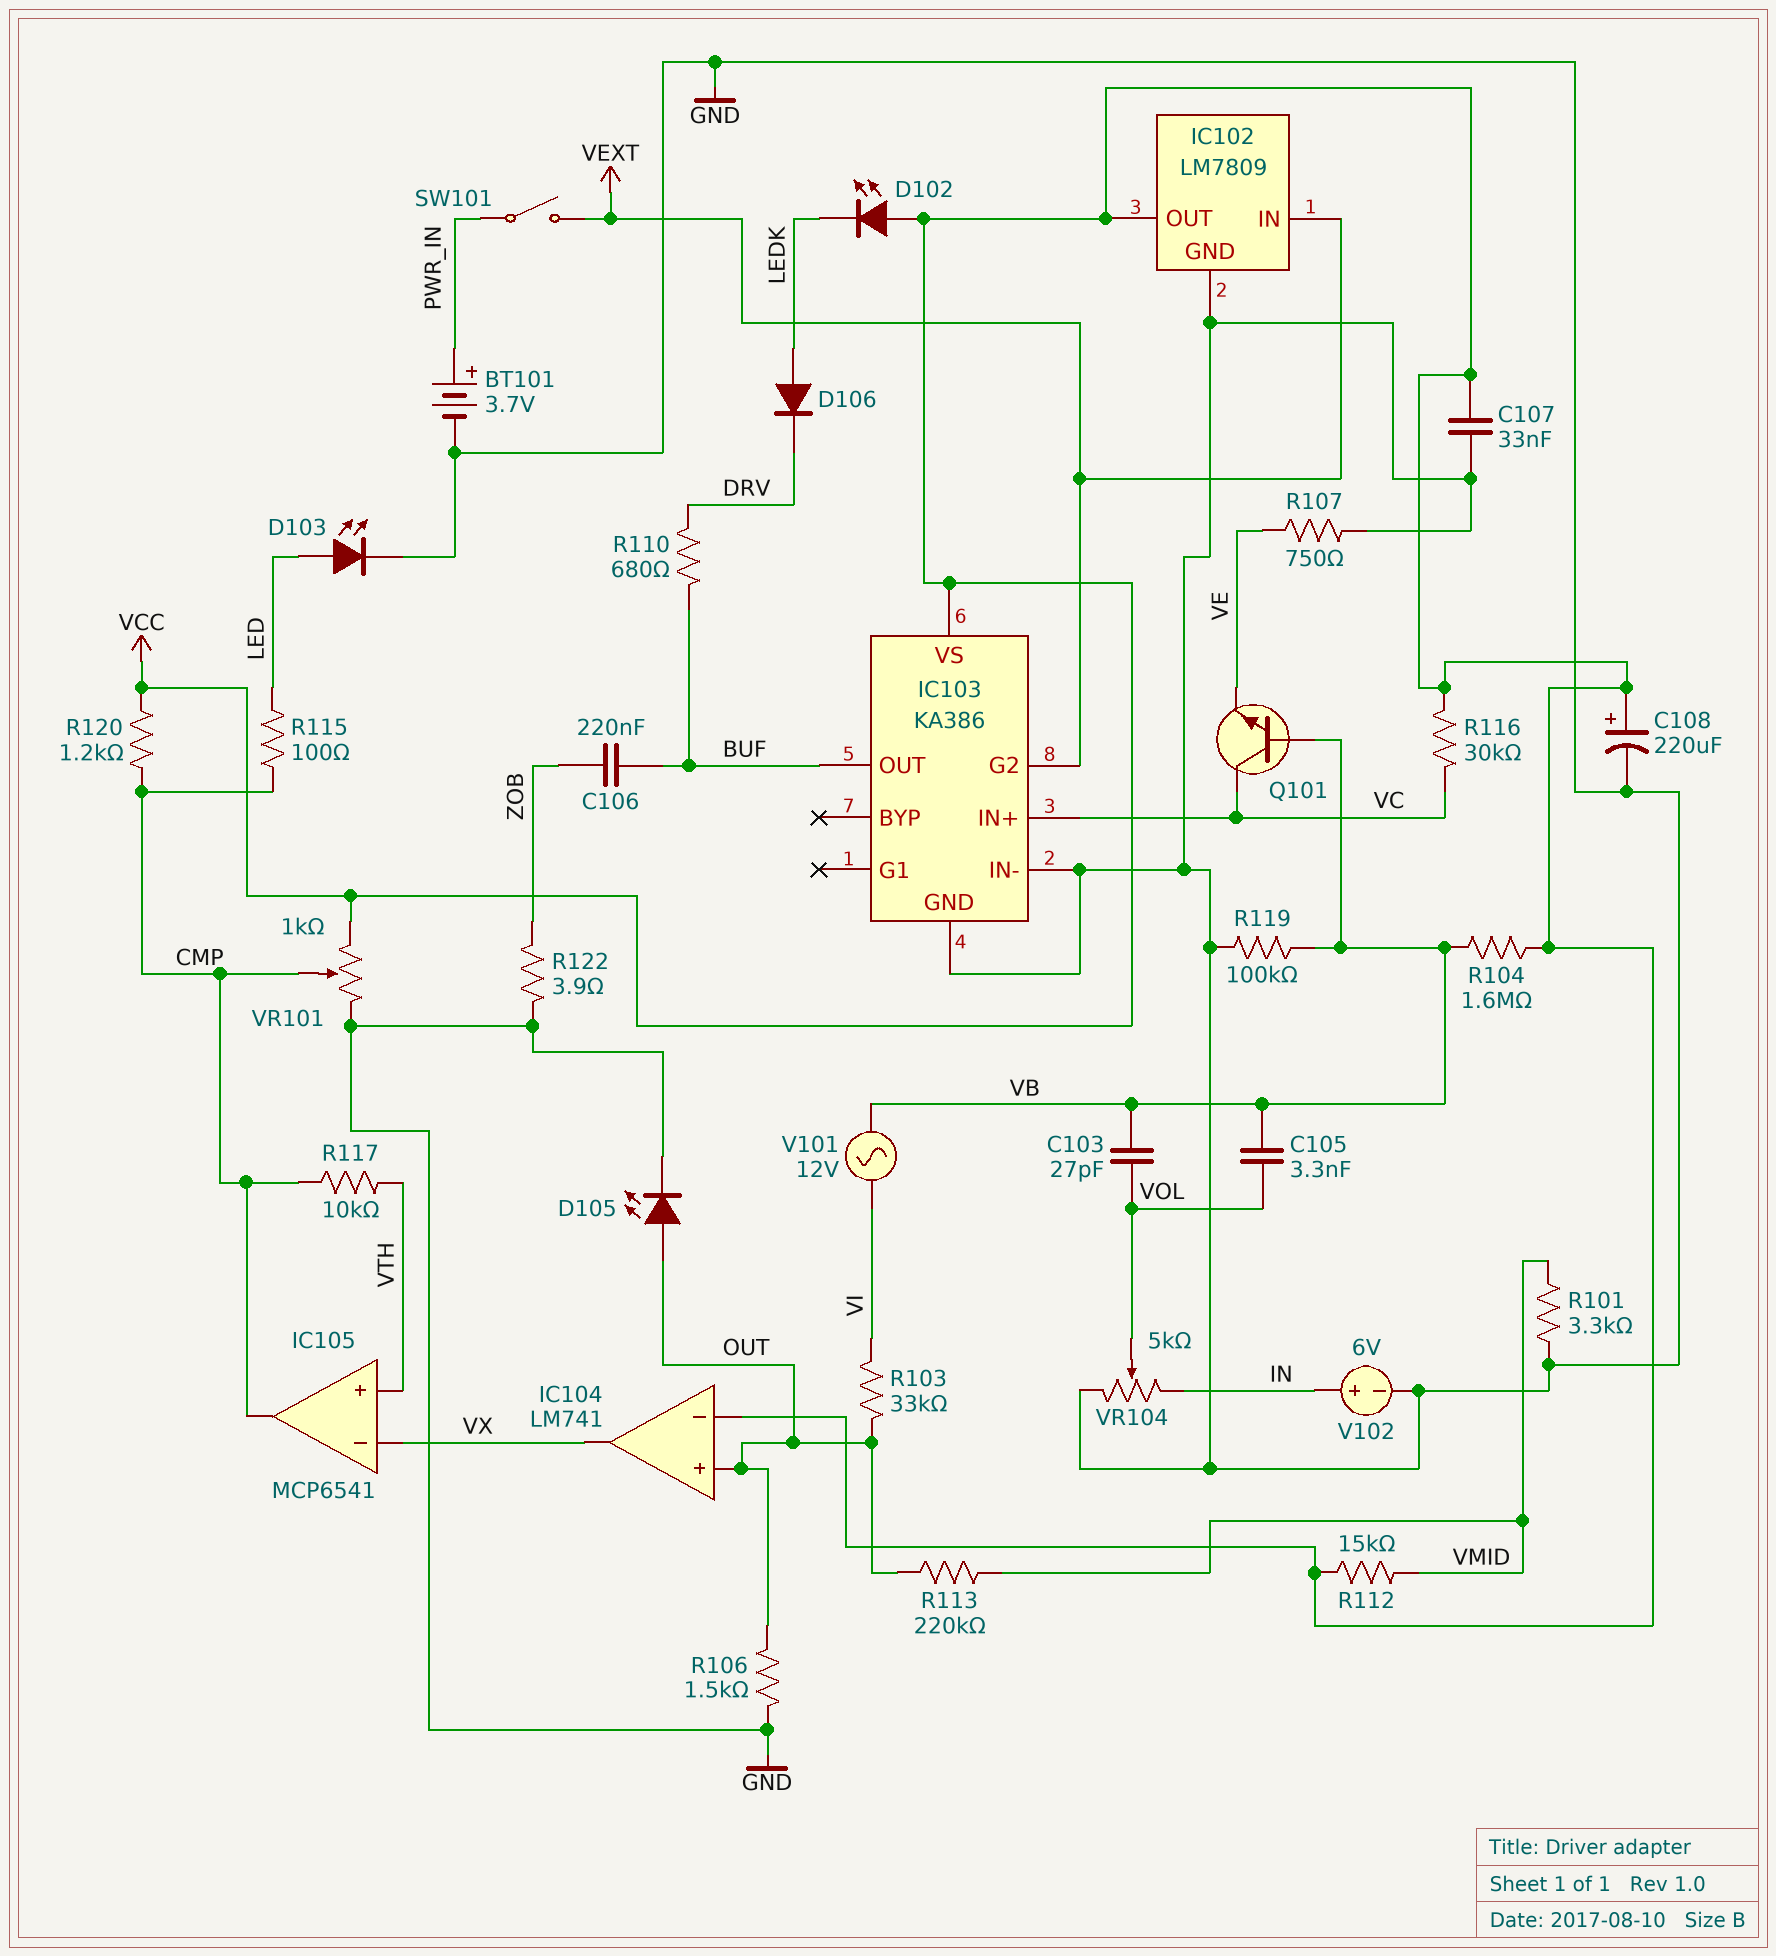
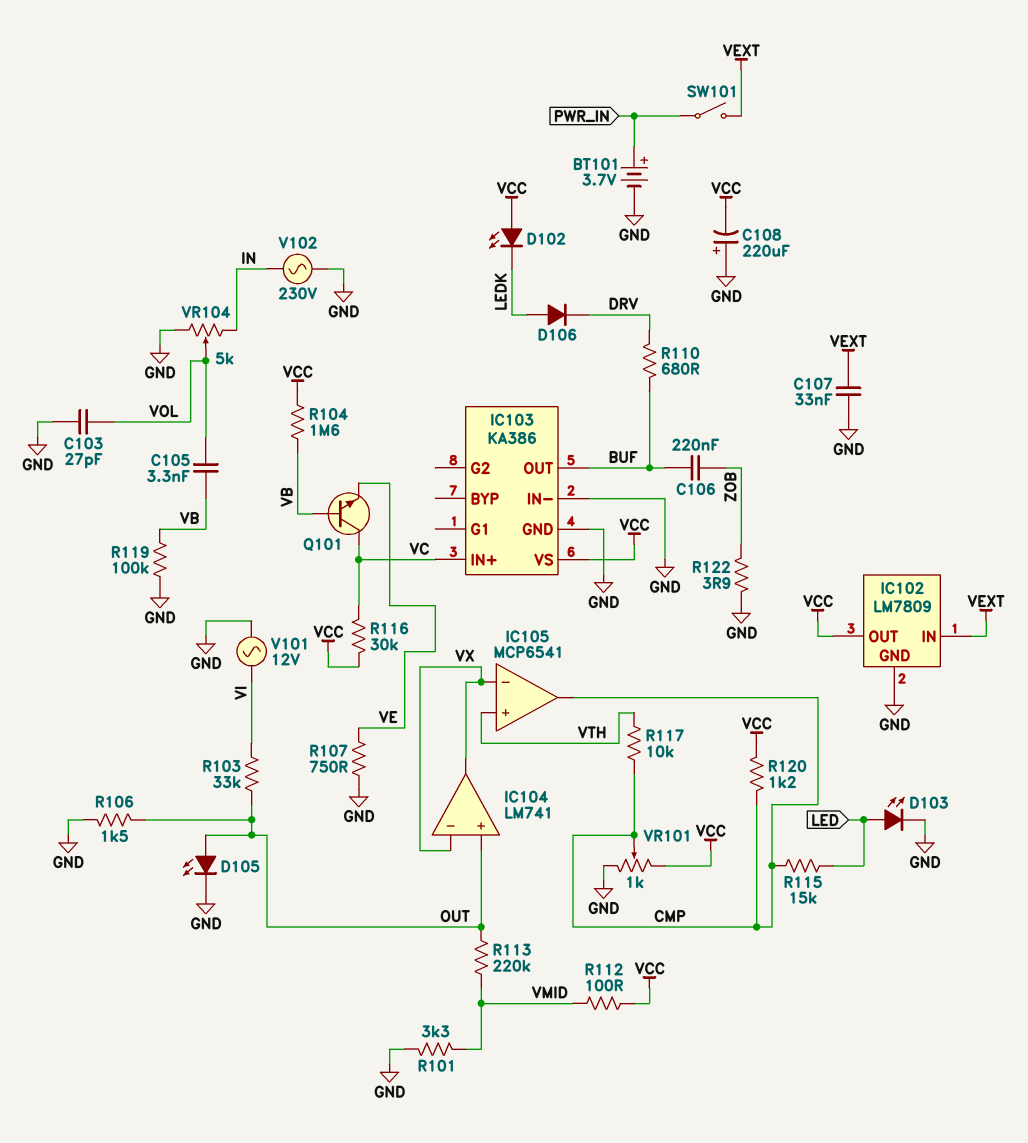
C103: 27pF (VB, VOL) -> 27pF (GND, VOL)
C107: 33nF (GND, VCC) -> 33nF (GND, VEXT)
C108: 220uF (plus VCC, minus GND) -> 220uF (plus GND, minus VCC)
IC103 pin G2: VEXT -> none
IC104 pin in-: VCC -> VX
R112: 15k (VCC, VMID) -> 100 (VCC, VMID)
R115: 100 (CMP, LED) -> 15k (CMP, LED)
V101: AC 12V (VB, VI) -> AC 12V (GND, VI)
V102: 6V (plus IN, minus GND) -> AC 230V (GND, IN)

